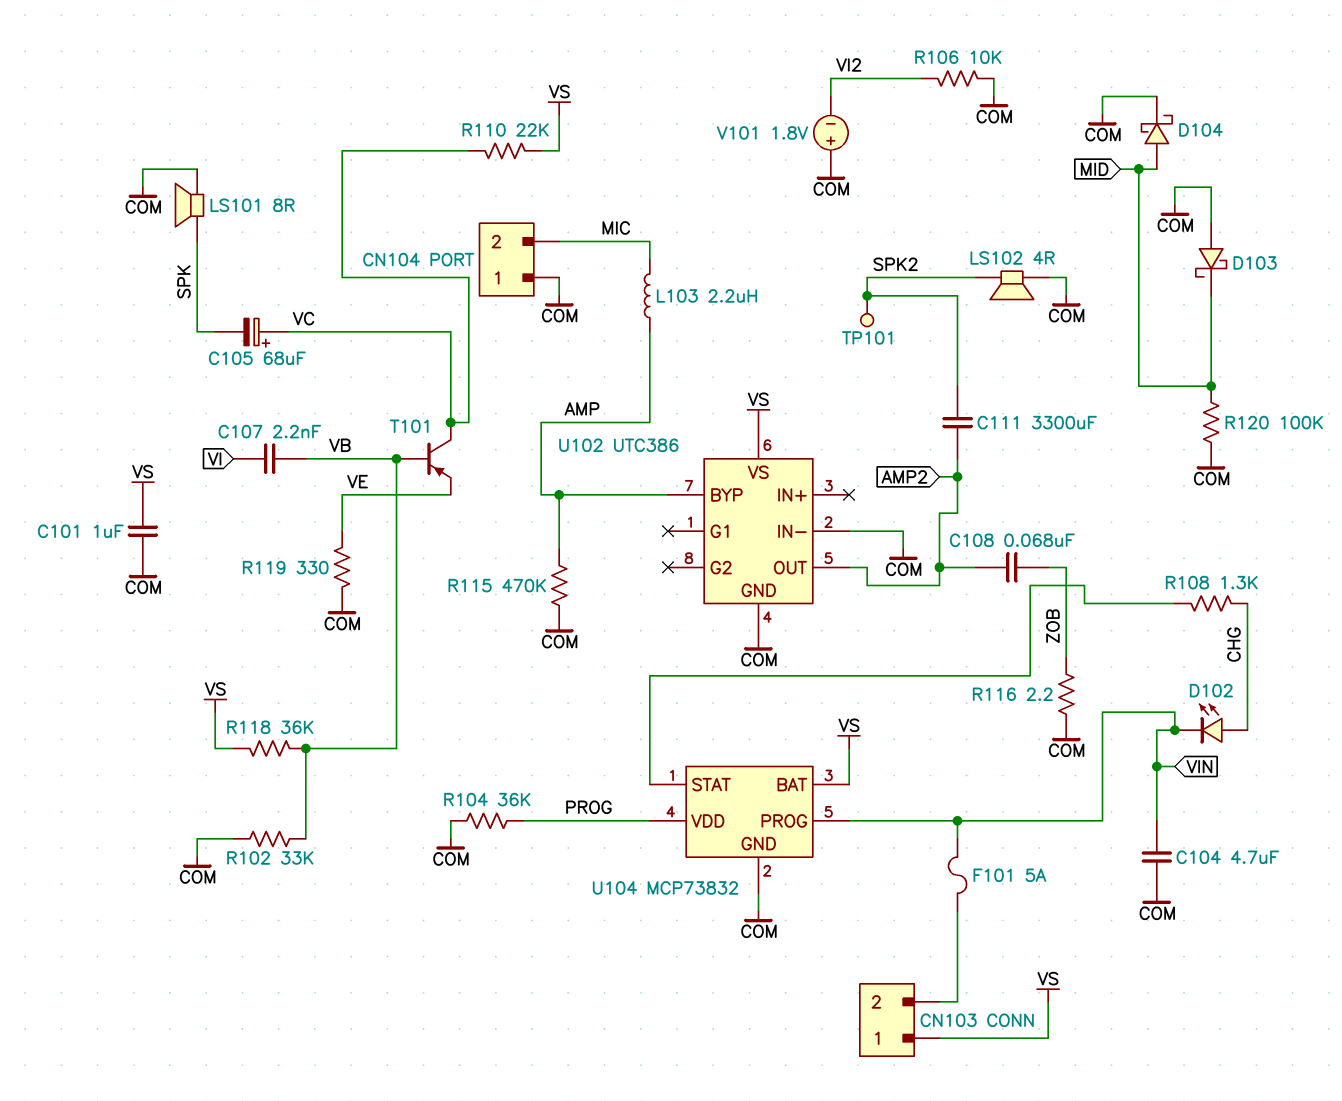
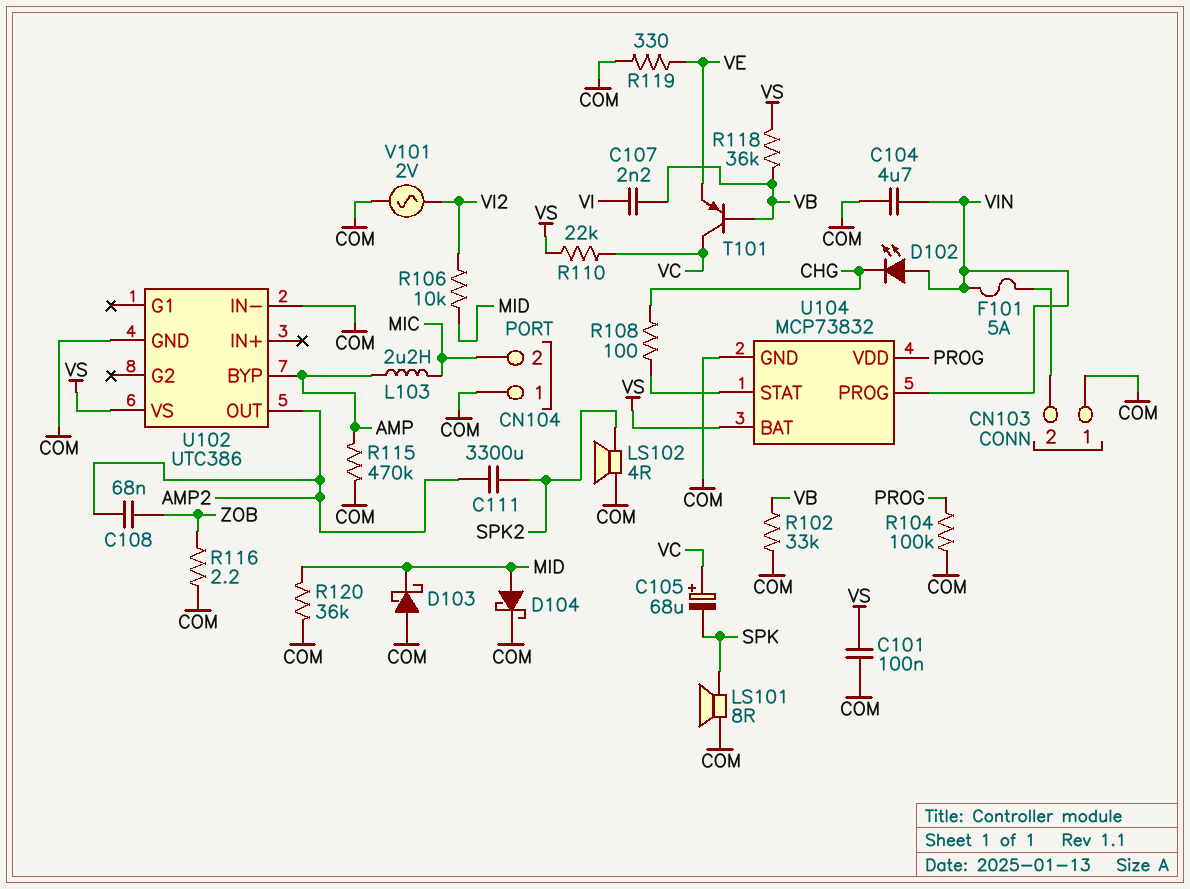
C101: 1uF (COM, VS) -> 100nF (COM, VS)
CN103 pin 1: VS -> COM
D102: LED (A CHG, K VIN) -> LED (A VIN, K CHG)
R104: 36k (COM, PROG) -> 100k (COM, PROG)
R106: 10k (COM, VI2) -> 10k (MID, VI2)
R108: 1.3k (CHG, U104/STAT) -> 100 (CHG, U104/STAT)
R120: 100k (COM, MID) -> 36k (COM, MID)
TP101: test point (SPK2) -> none
V101: 1.8V (plus COM, minus VI2) -> AC 2V (COM, VI2)

